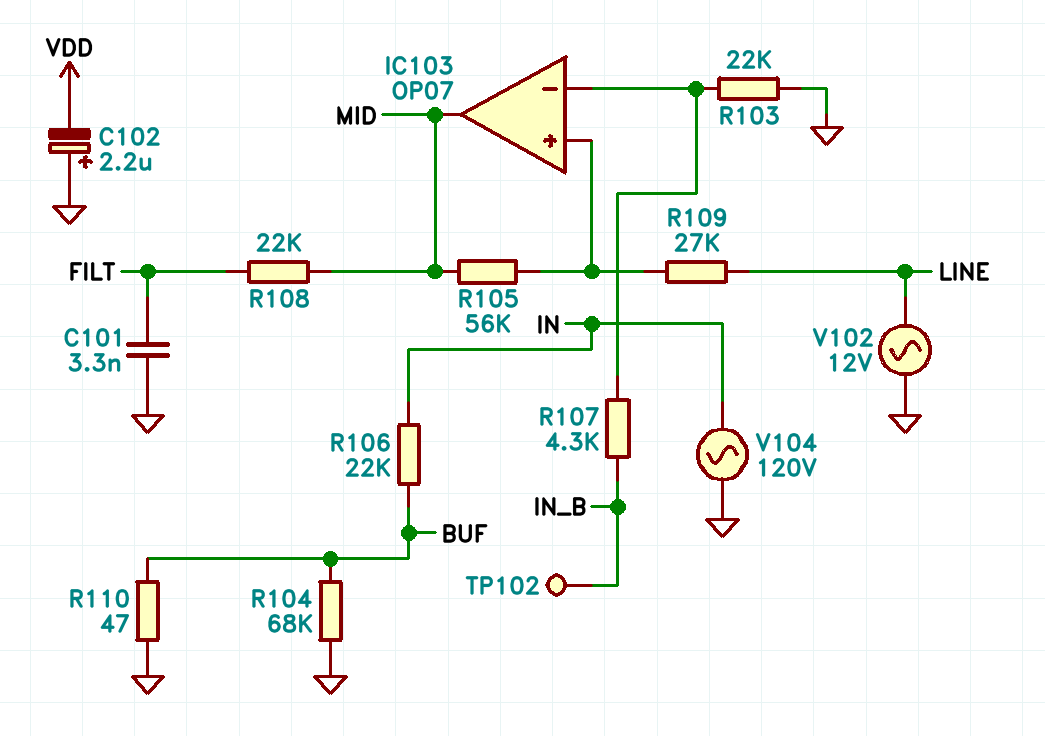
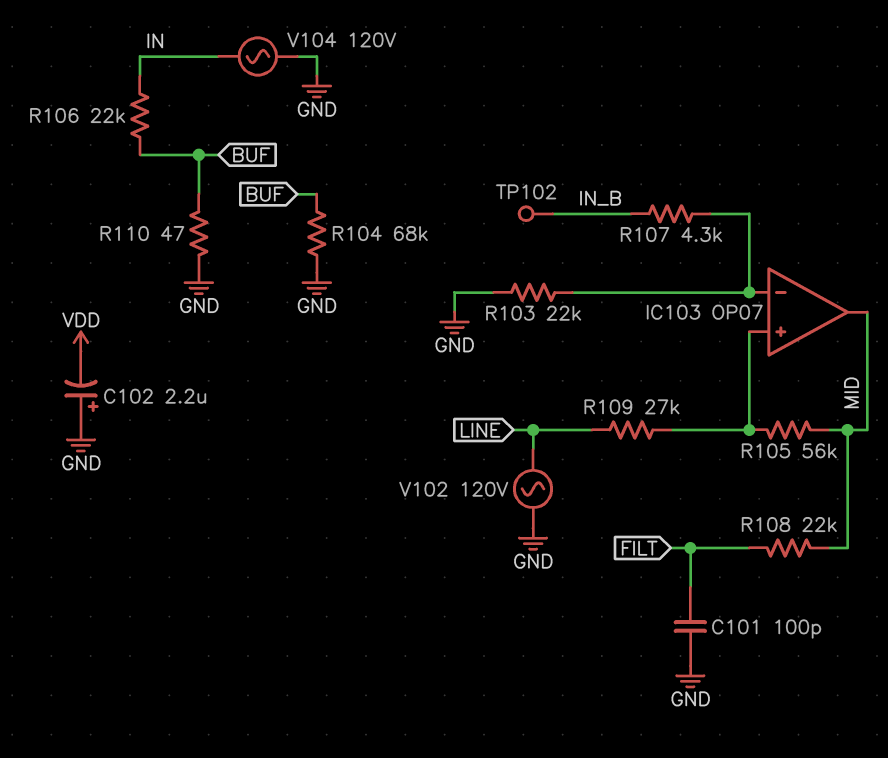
C101: 3.3nF (FILT, GND) -> 100pF (FILT, GND)
V102: AC 12V (GND, LINE) -> AC 120V (GND, LINE)

